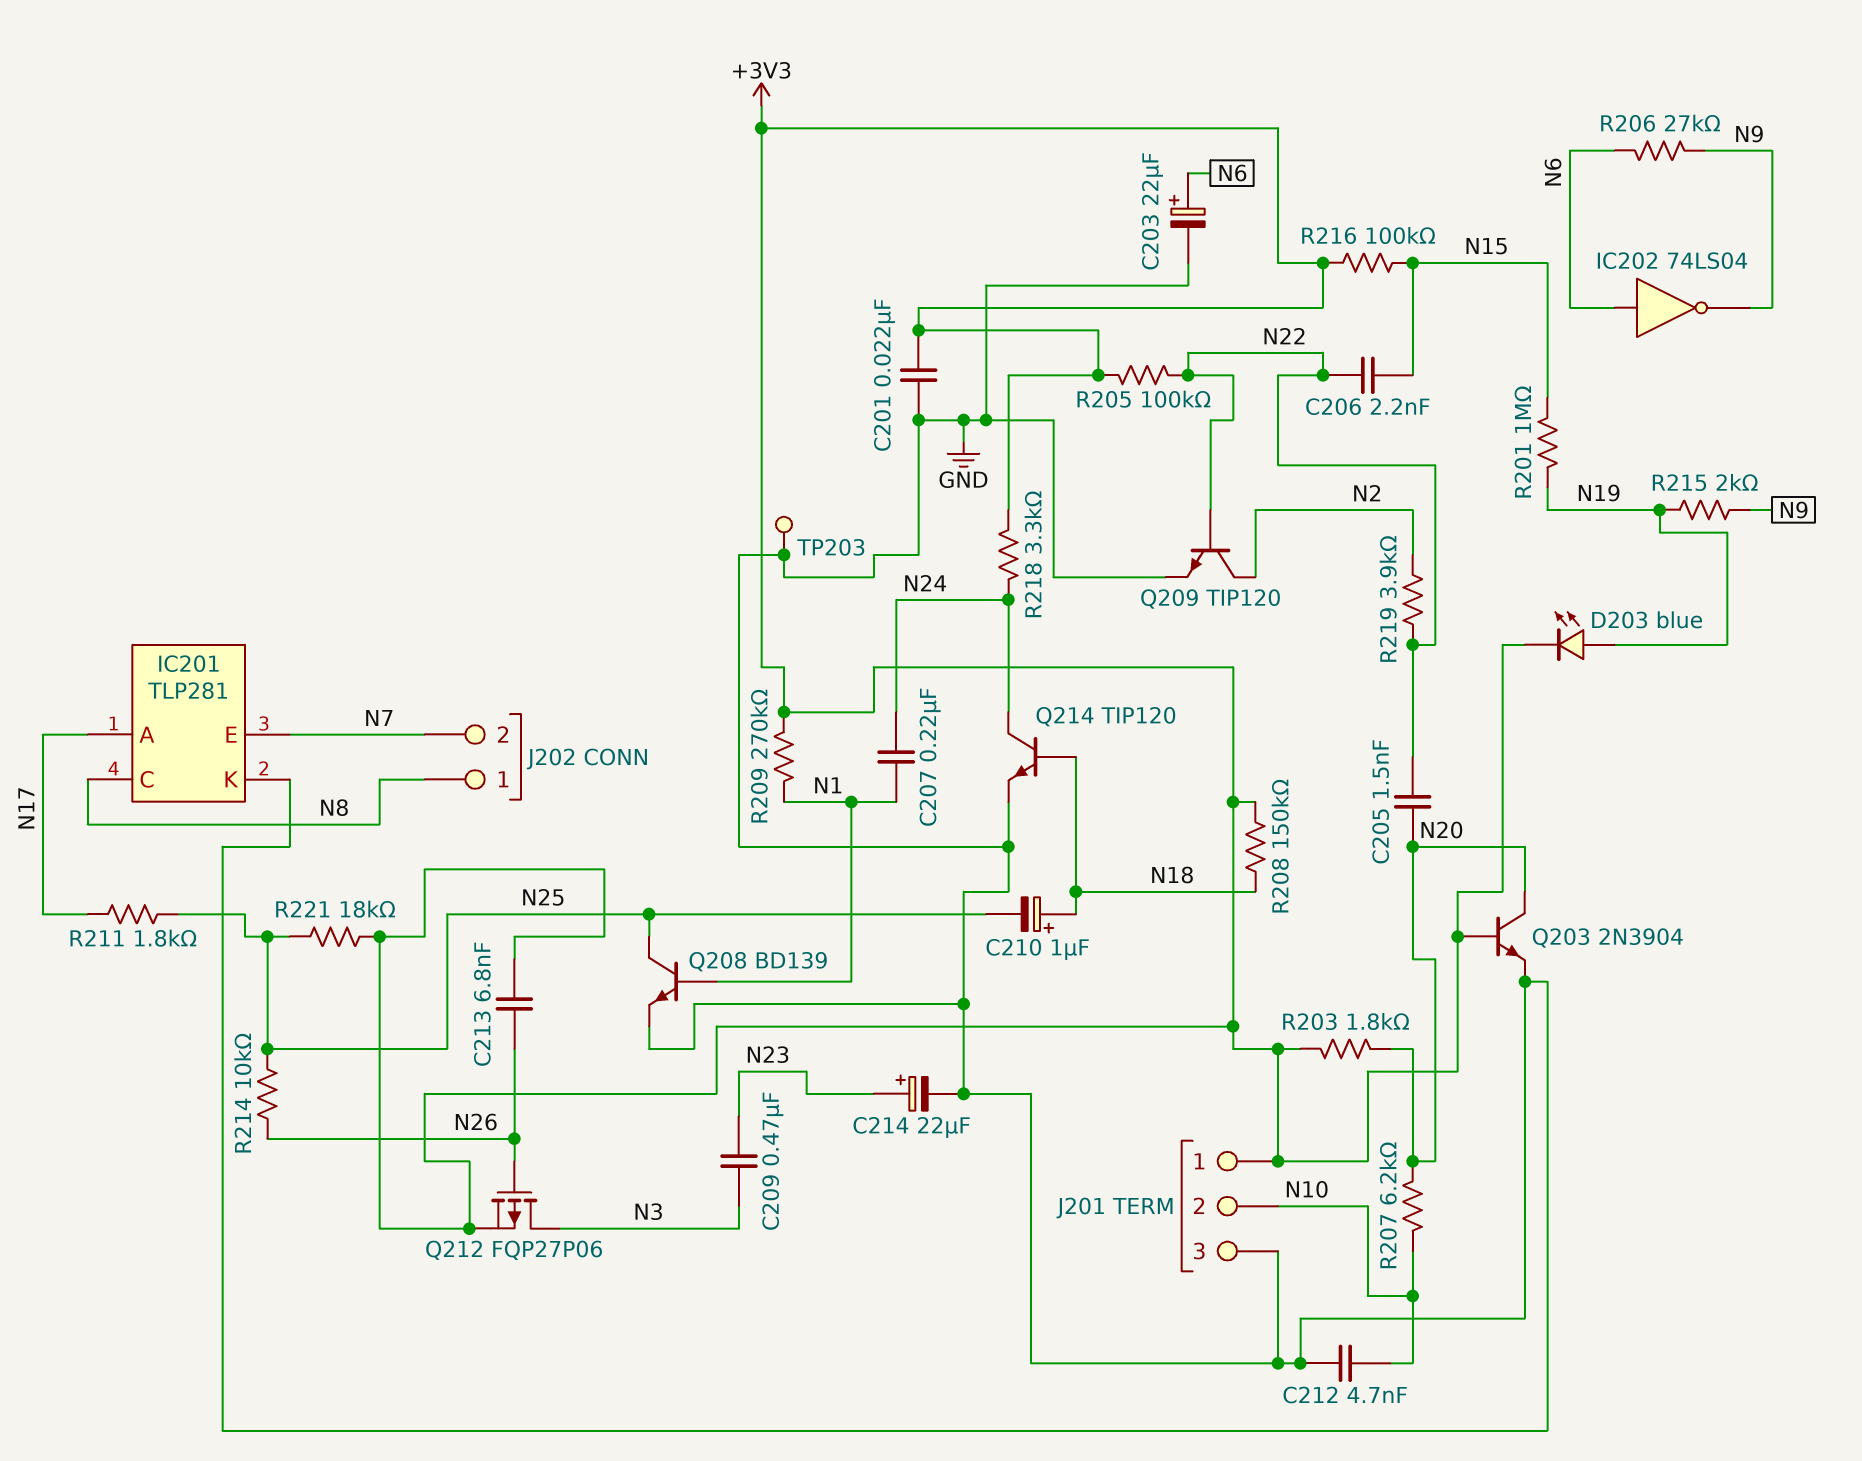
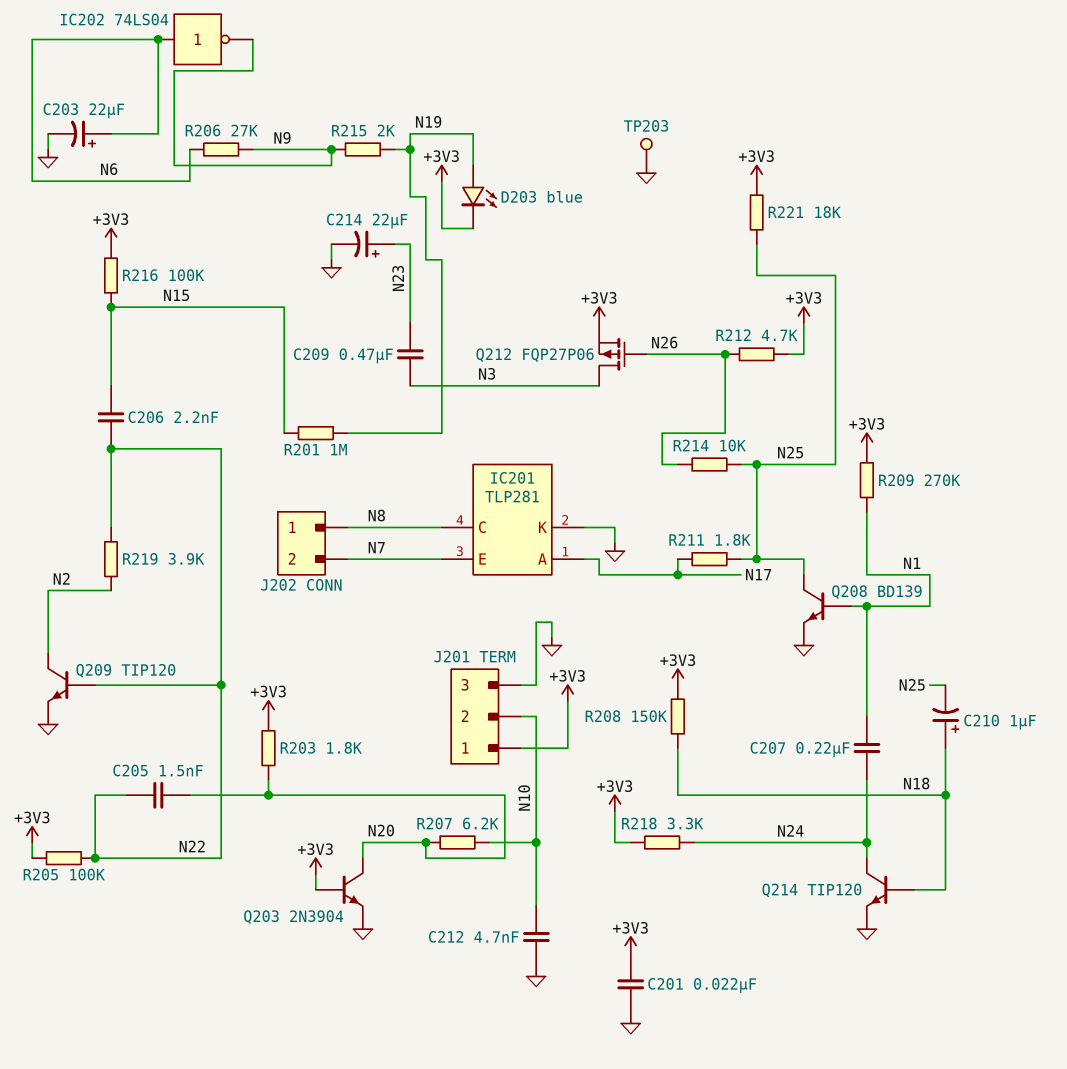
C213: 6.8nF (+3V3, N26) -> none
R212: none -> 4.7k (+3V3, N26)

